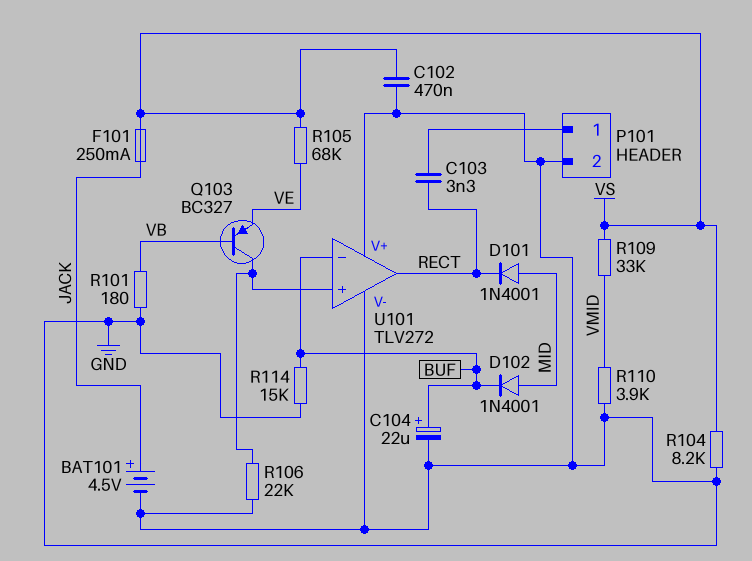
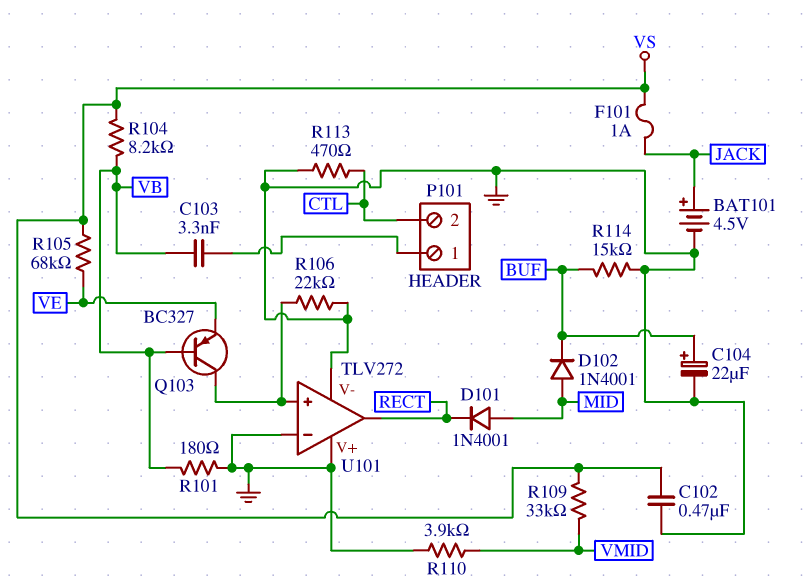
C103: 3.3nF (P101/1, RECT) -> 3.3nF (P101/1, VB)
F101: 250mA (JACK, VS) -> 1A (JACK, VS)
P101 pin 2: GND -> CTL
R104: 8.2k (GND, VS) -> 8.2k (VB, VS)
R113: none -> 470 (CTL, GND)
U101 pin in-: BUF -> GND

